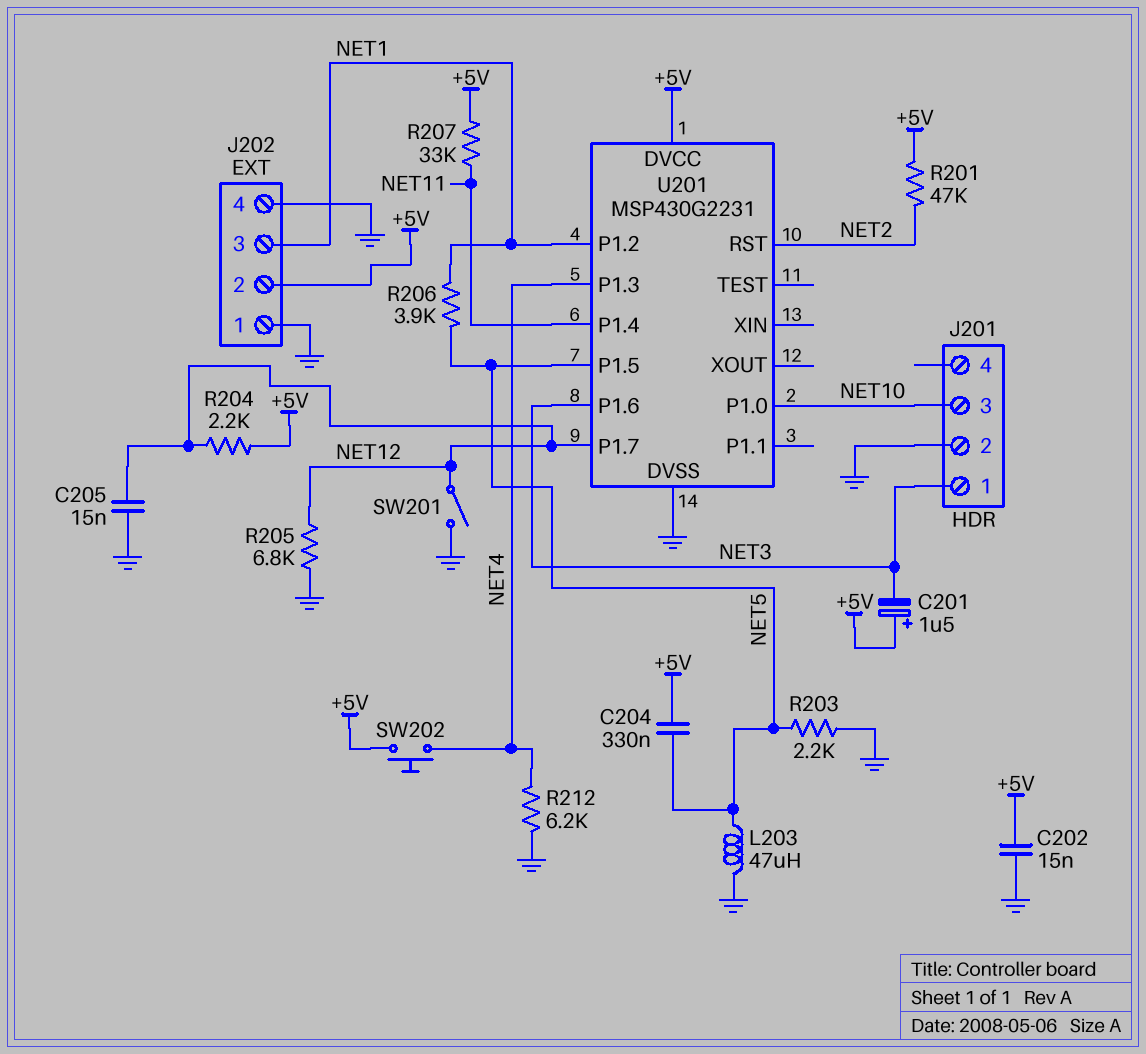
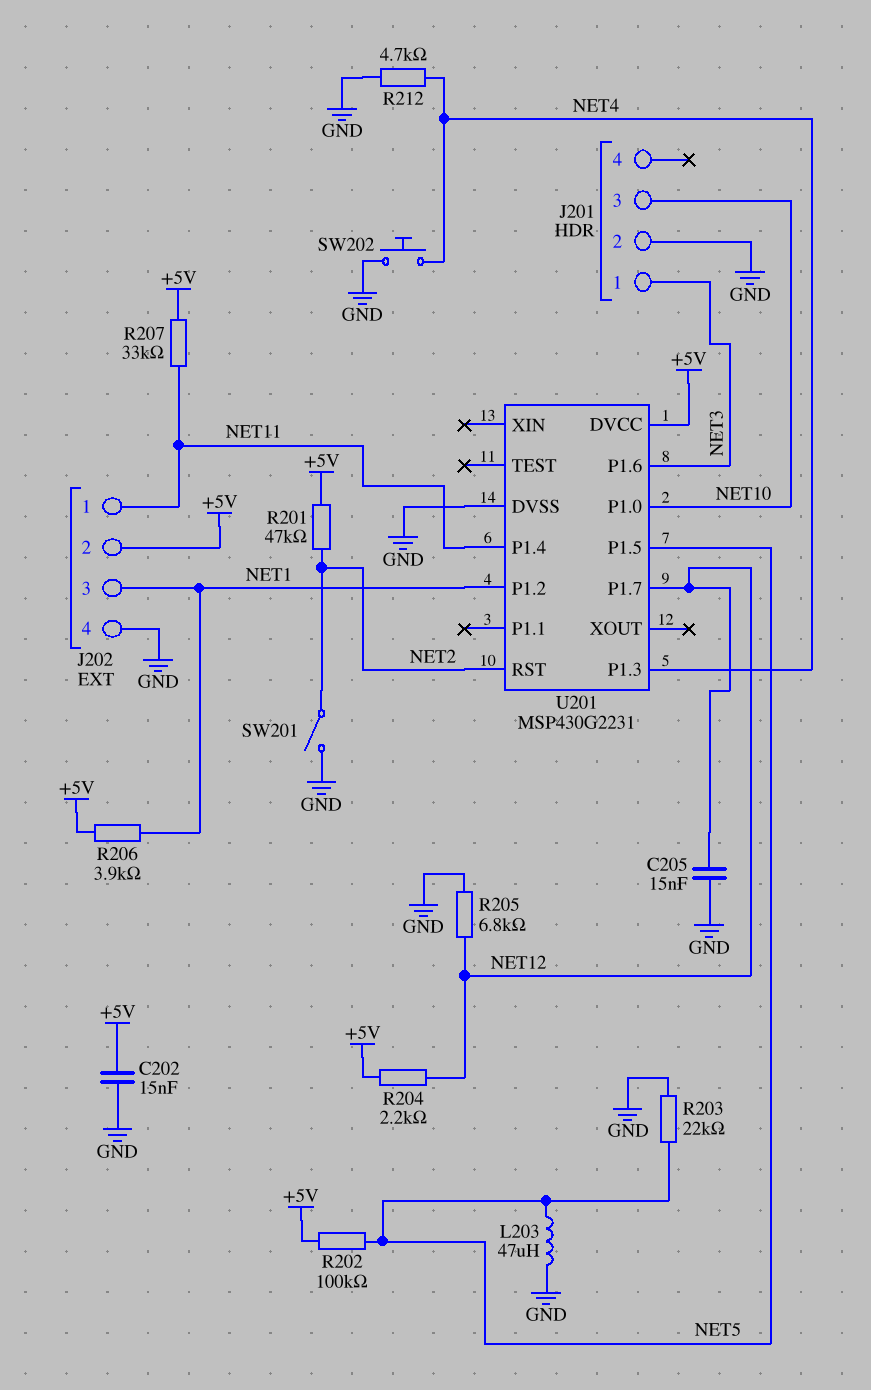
C201: 1.5uF (plus +5V, minus NET3) -> none
C204: 330nF (+5V, NET5) -> none
J202 pin 1: GND -> NET11
R202: none -> 100k (+5V, NET5)
R203: 2.2k (GND, NET5) -> 22k (GND, NET5)
R206: 3.9k (NET1, NET5) -> 3.9k (+5V, NET1)
R212: 6.2k (GND, NET4) -> 4.7k (GND, NET4)
SW201: switch (GND, NET12) -> switch (GND, NET2)
SW202: button (+5V, NET4) -> button (GND, NET4)

